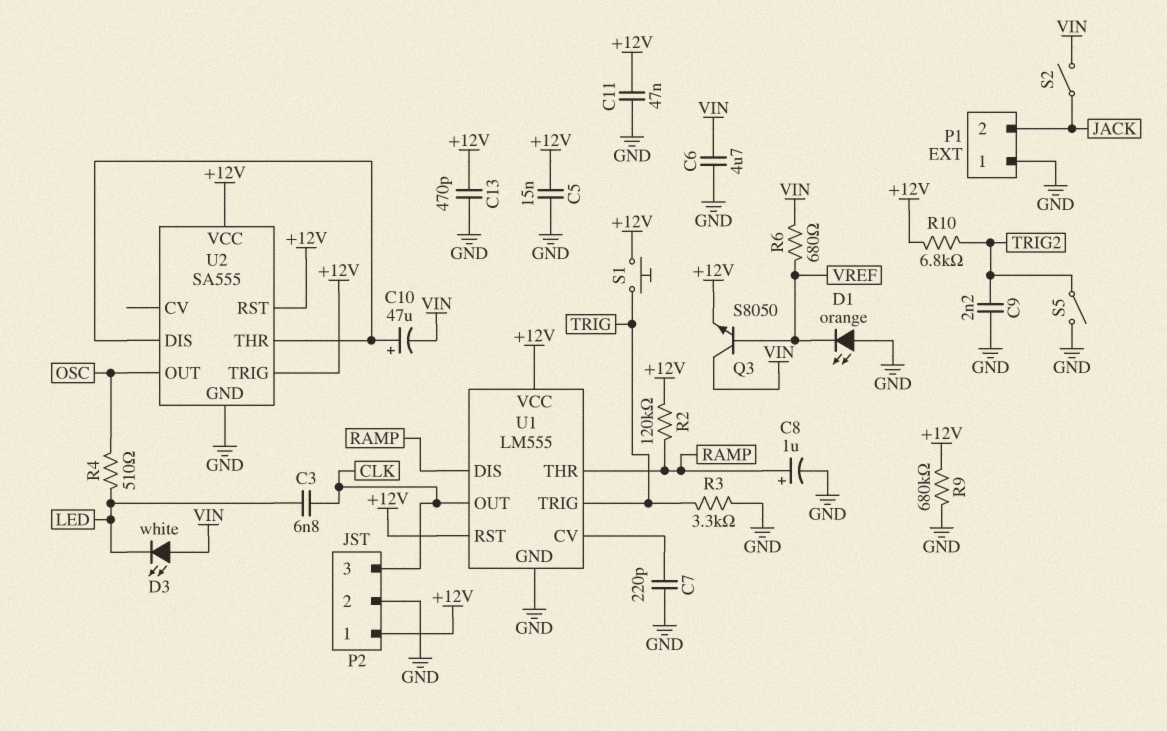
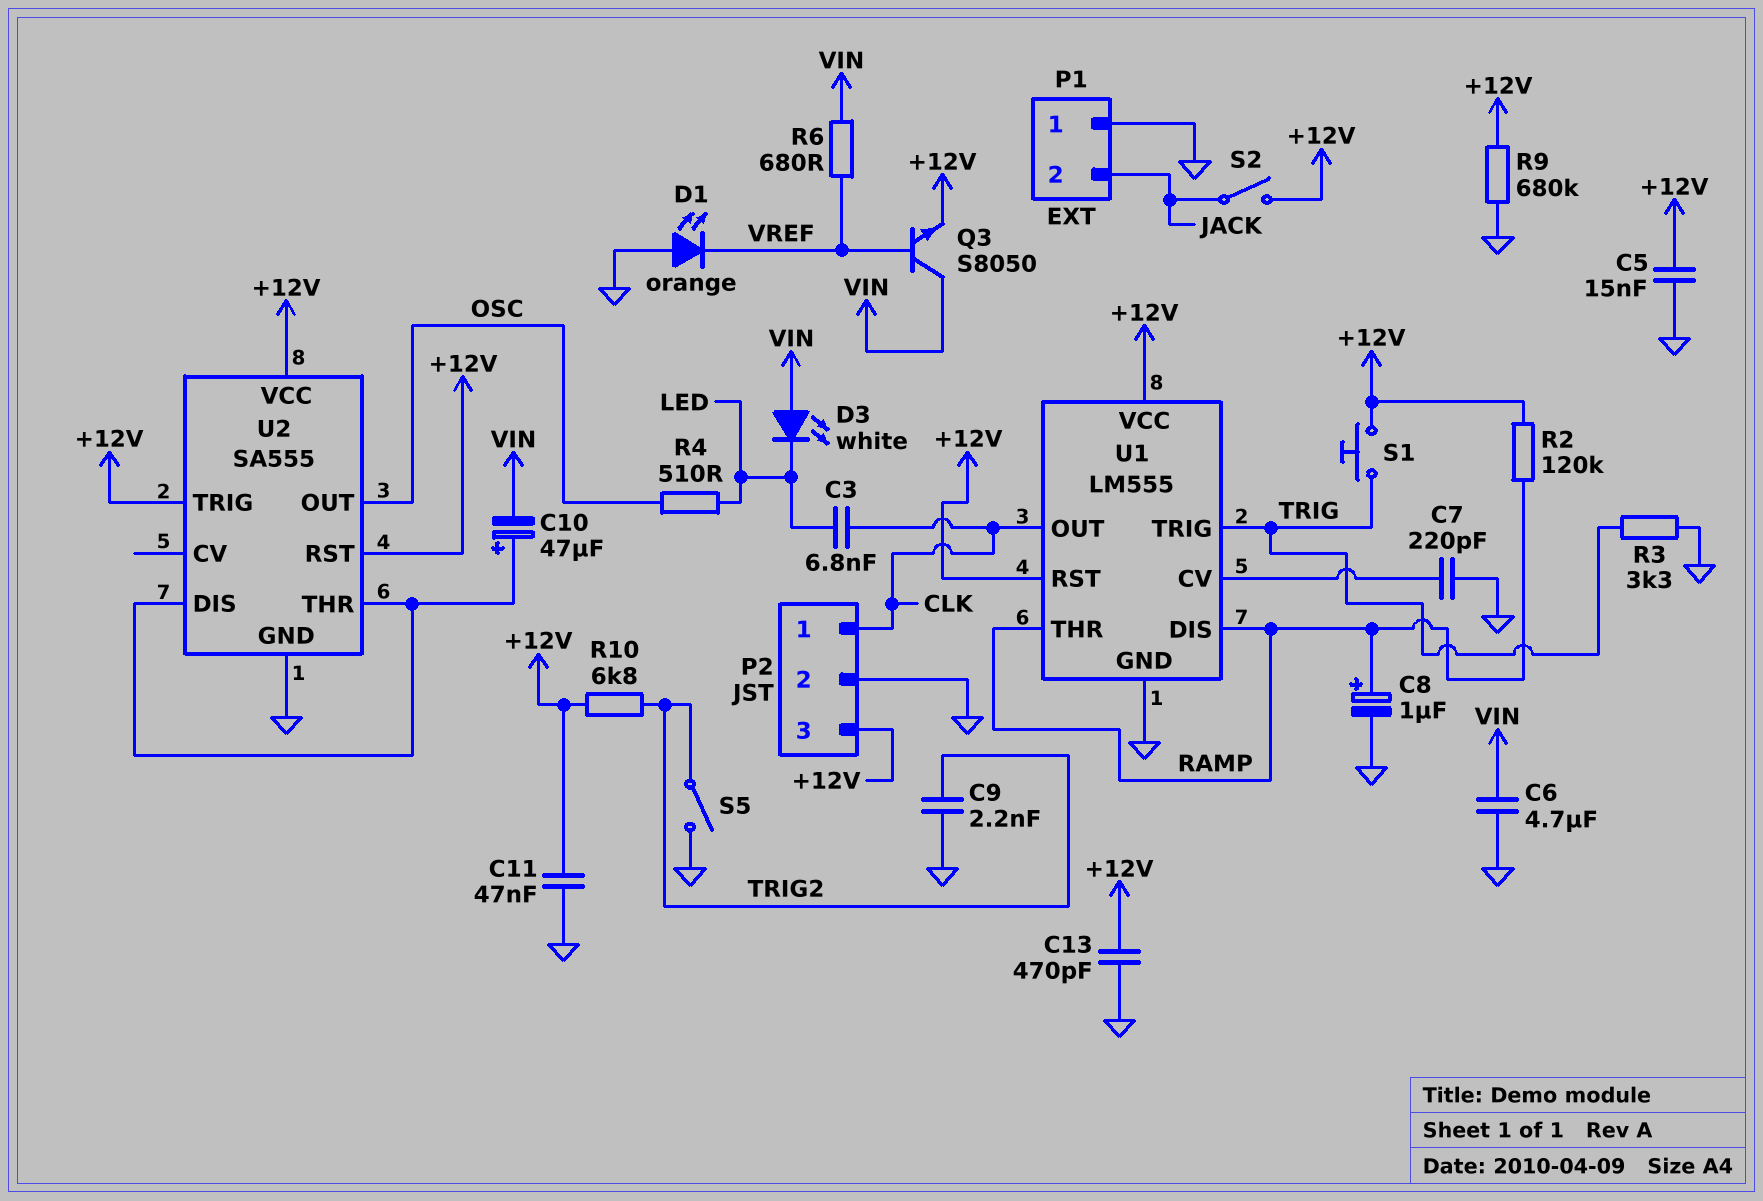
P2 pin 1: +12V -> CLK
P2 pin 3: CLK -> +12V
S2: switch (JACK, VIN) -> switch (+12V, JACK)

